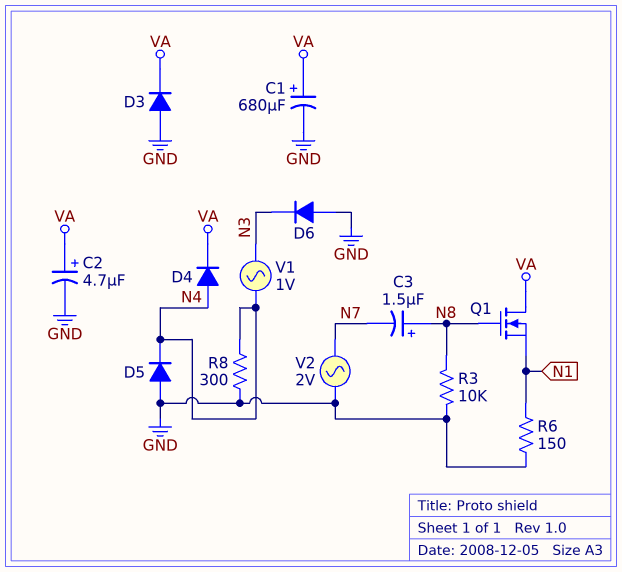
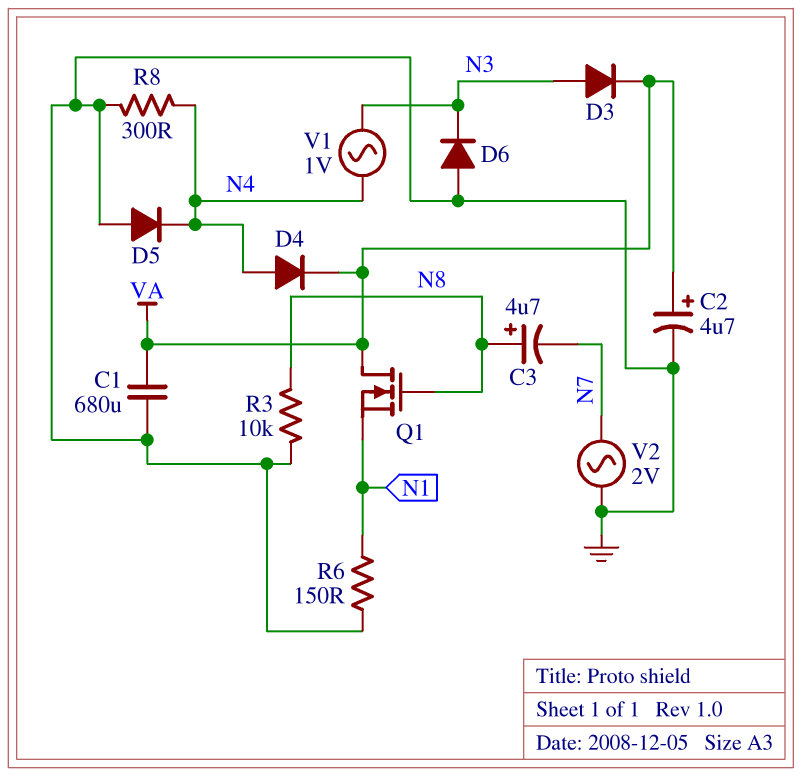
C1: 680uF (plus VA, minus GND) -> 680uF (GND, VA)
C3: 1.5uF (plus N8, minus N7) -> 4.7uF (plus N8, minus N7)
D3: diode (A GND, K VA) -> diode (A N3, K VA)

